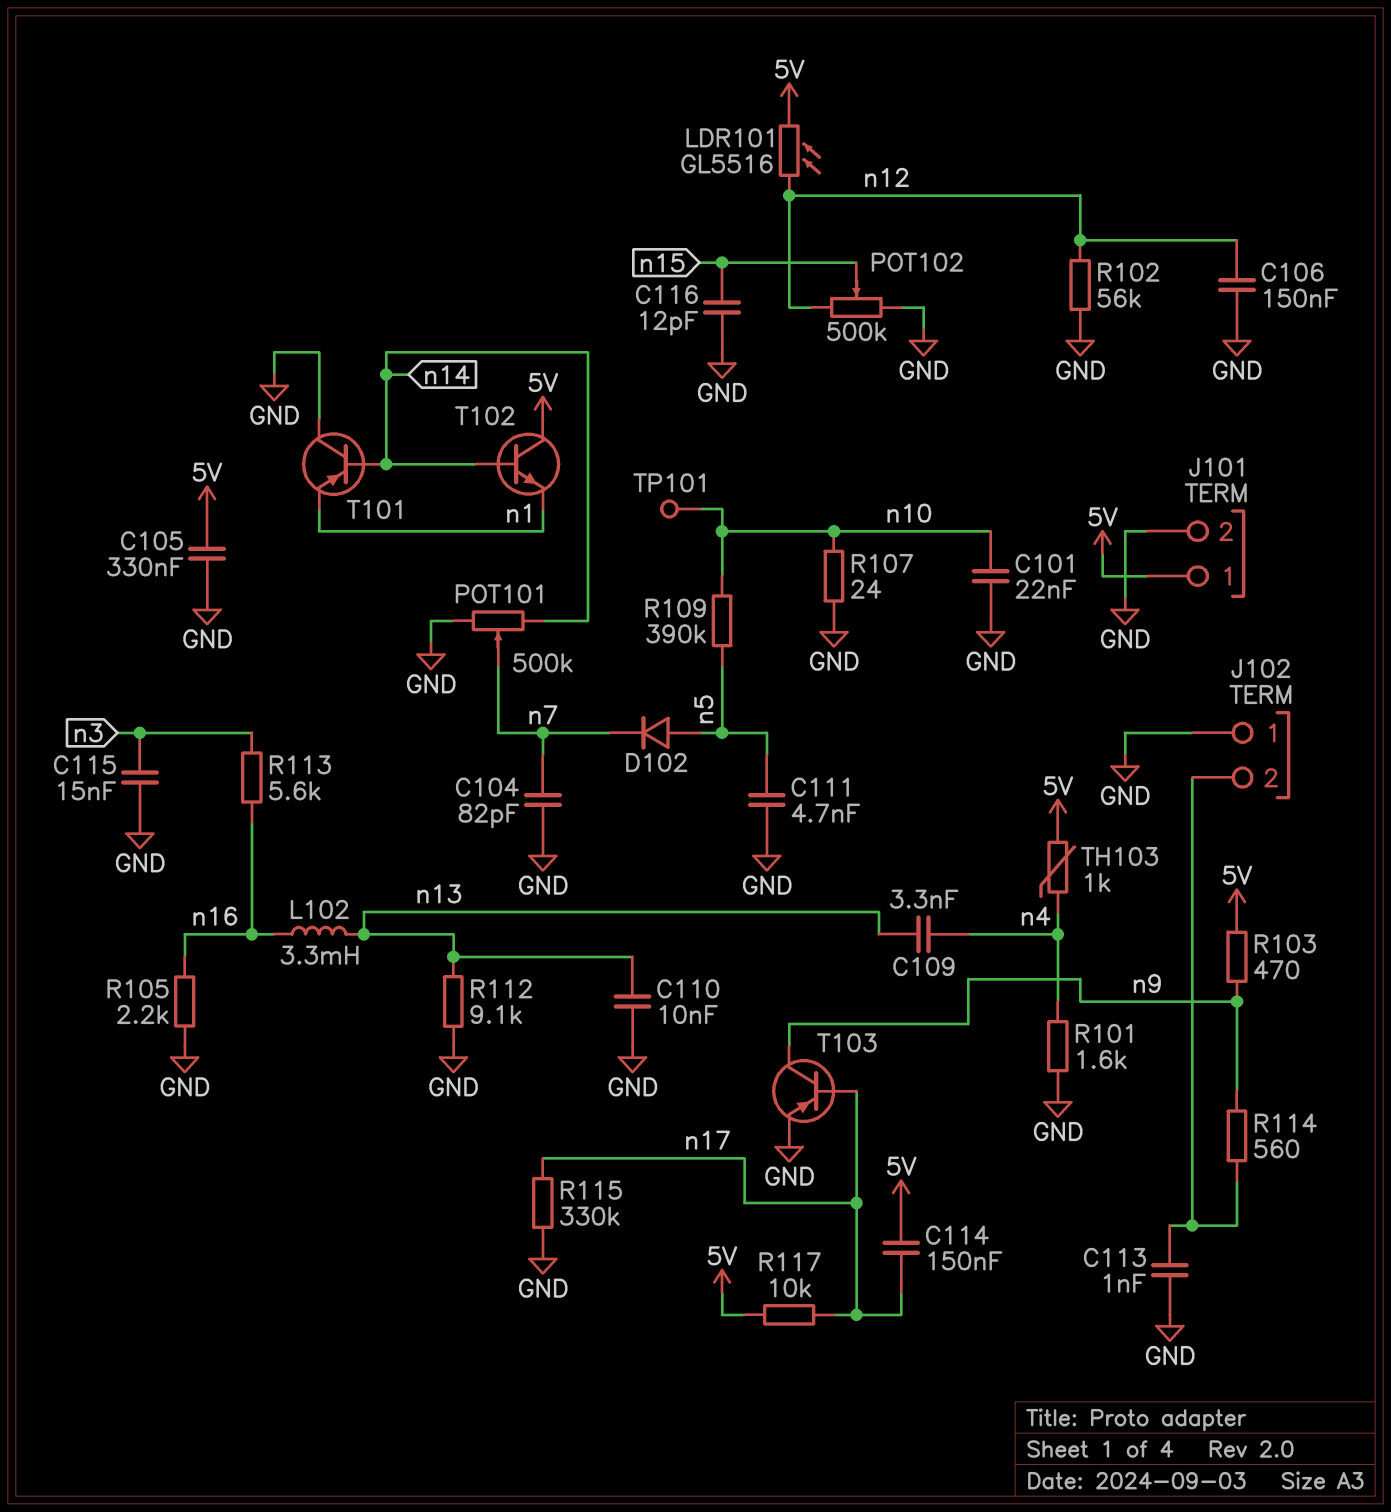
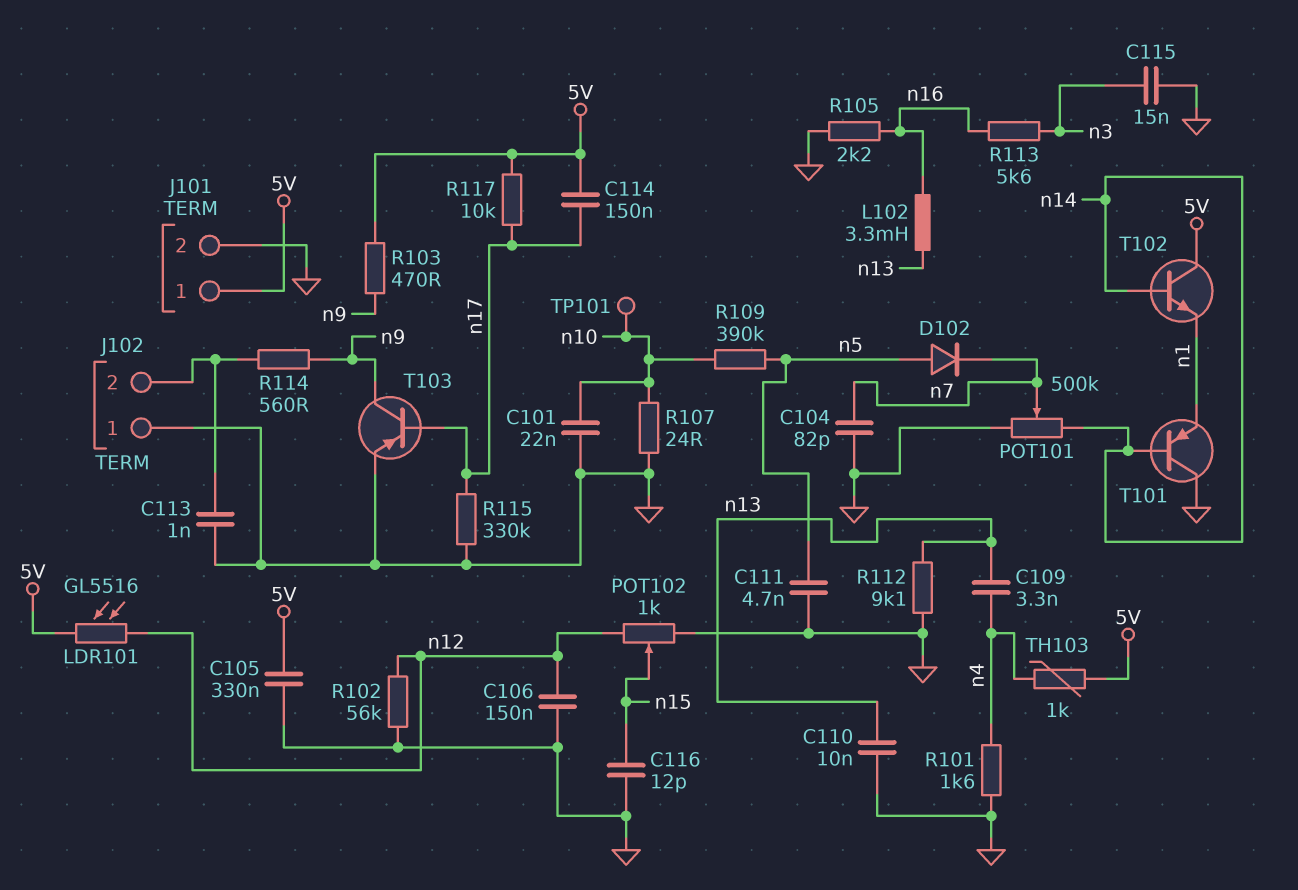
POT102: 500k (GND, n12, wiper n15) -> 1k (GND, n12, wiper n15)

